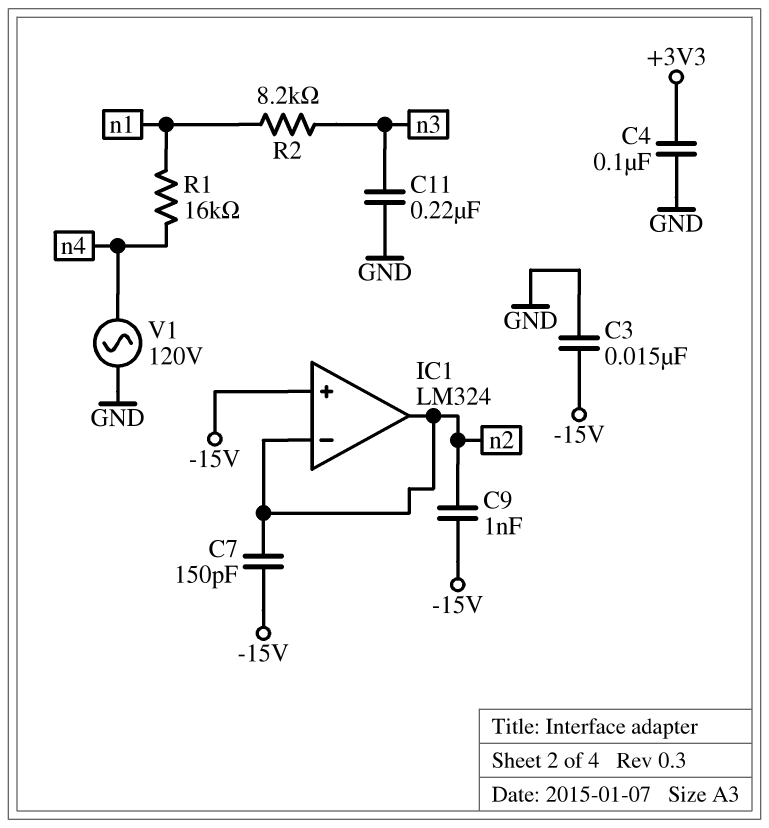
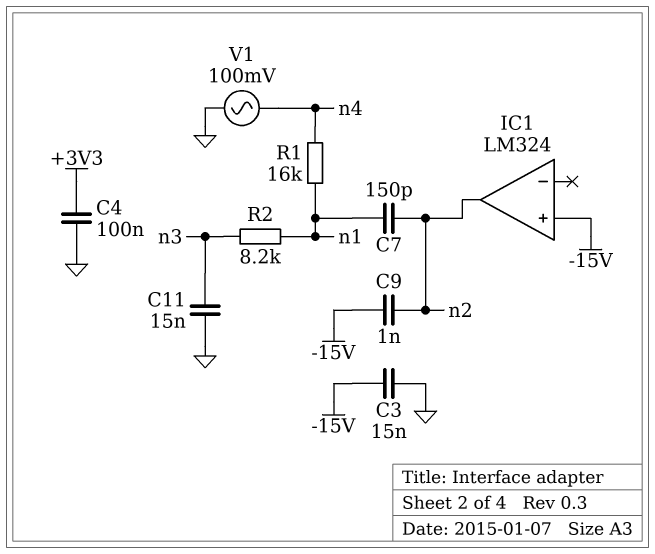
C7: 150pF (-15V, n2) -> 150pF (n1, n2)
C11: 220nF (GND, n3) -> 15nF (GND, n3)
IC1 pin in-: n2 -> none
V1: AC 120V (GND, n4) -> AC 100mV (GND, n4)

